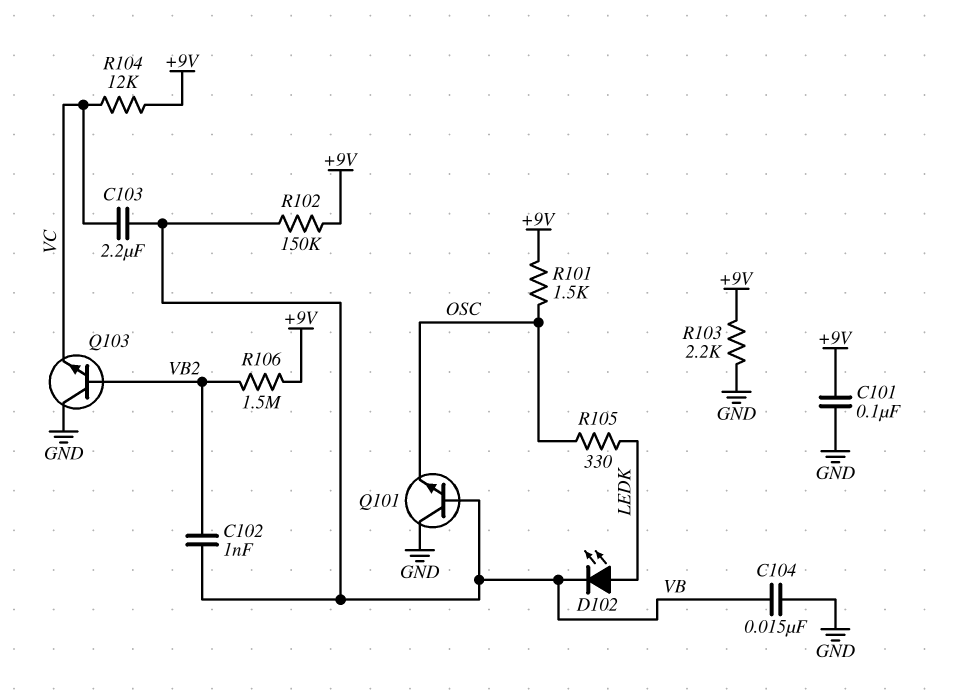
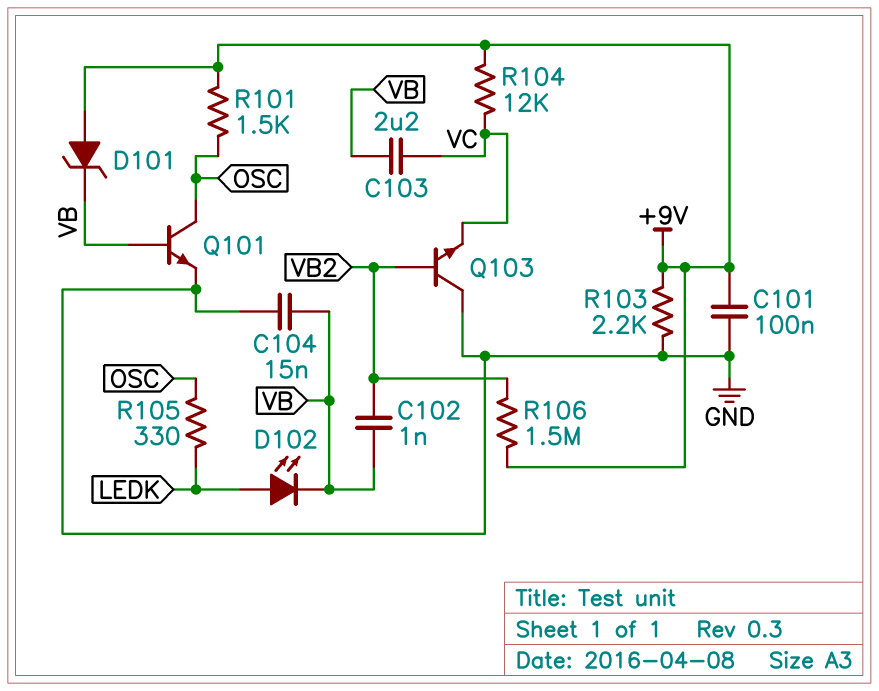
D101: none -> zener (A +9V, K VB)
Q101: NPN (B VB, C GND, E OSC) -> NPN (B VB, C OSC, E GND)
R102: 150k (+9V, VB) -> none

